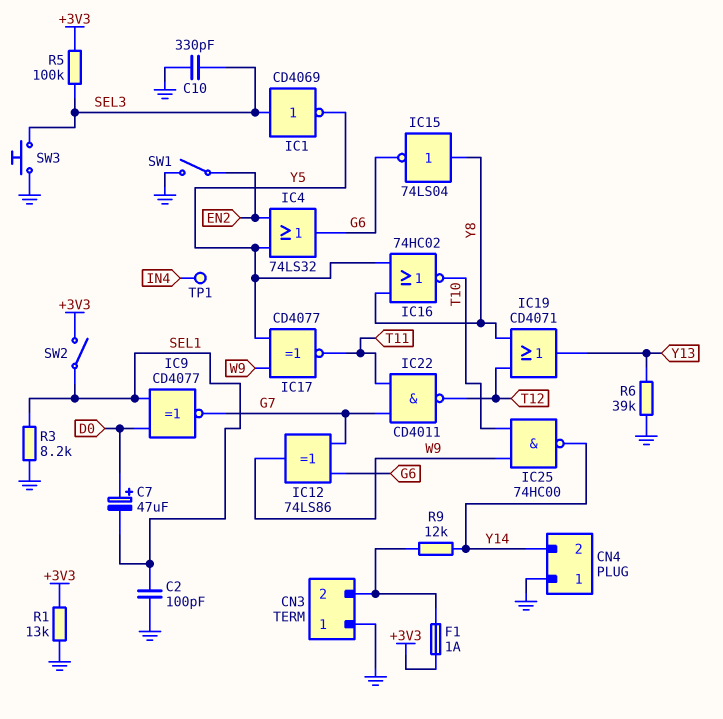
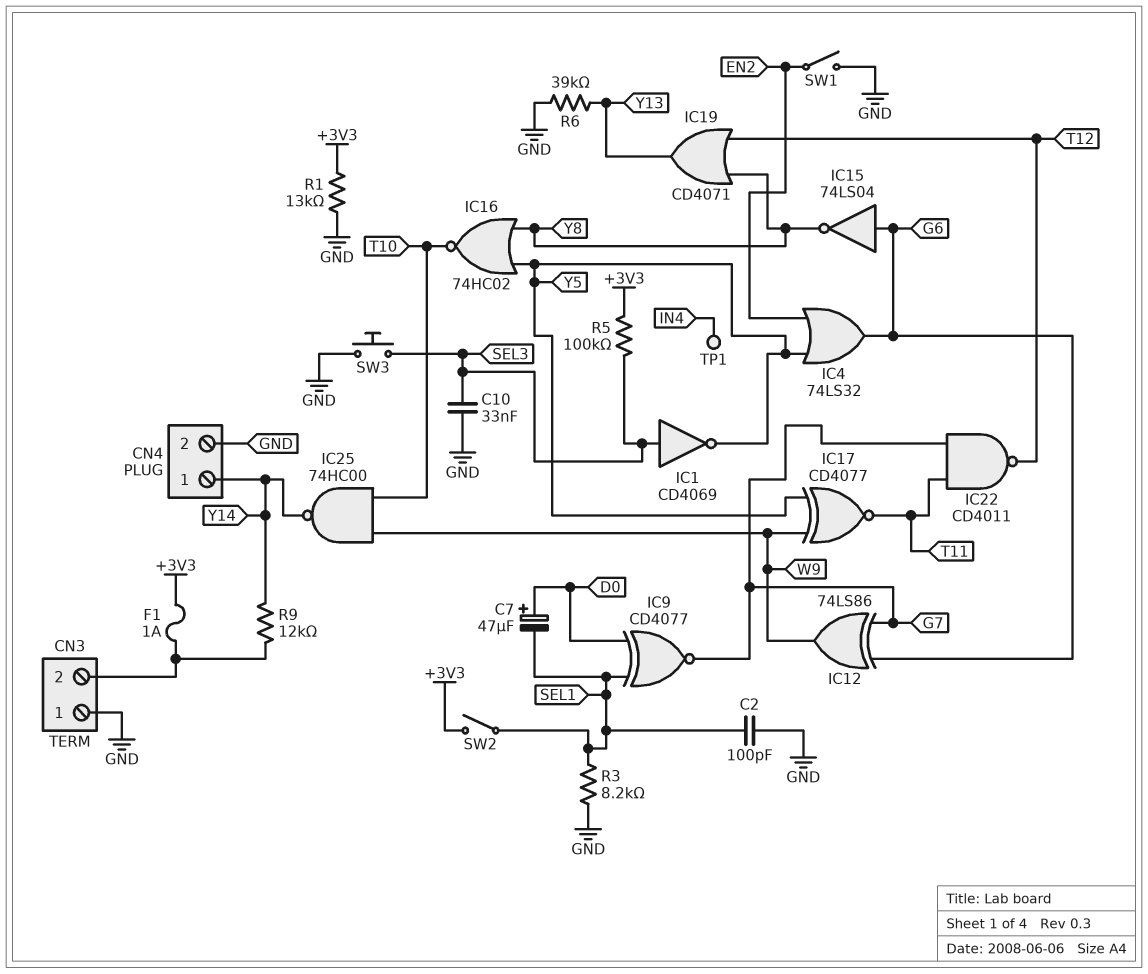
C10: 330pF (GND, SEL3) -> 33nF (GND, SEL3)
CN4 pin 1: GND -> Y14
CN4 pin 2: Y14 -> GND
IC15: NOT 74LS04 (in Y8, out G6) -> NOT 74LS04 (in G6, out Y8)

